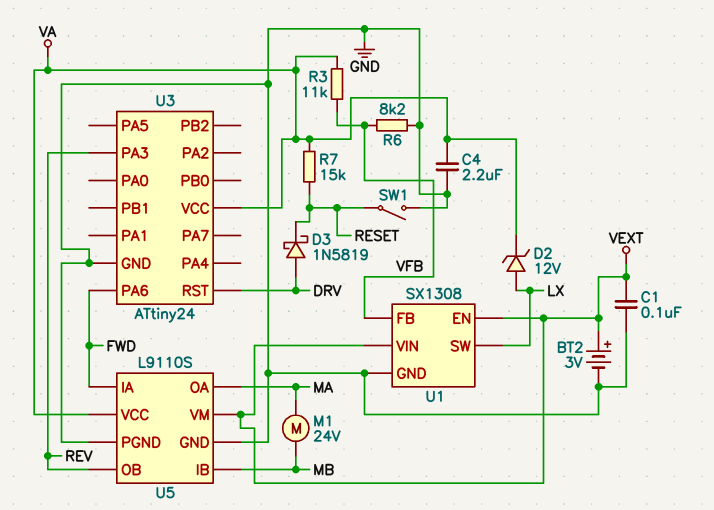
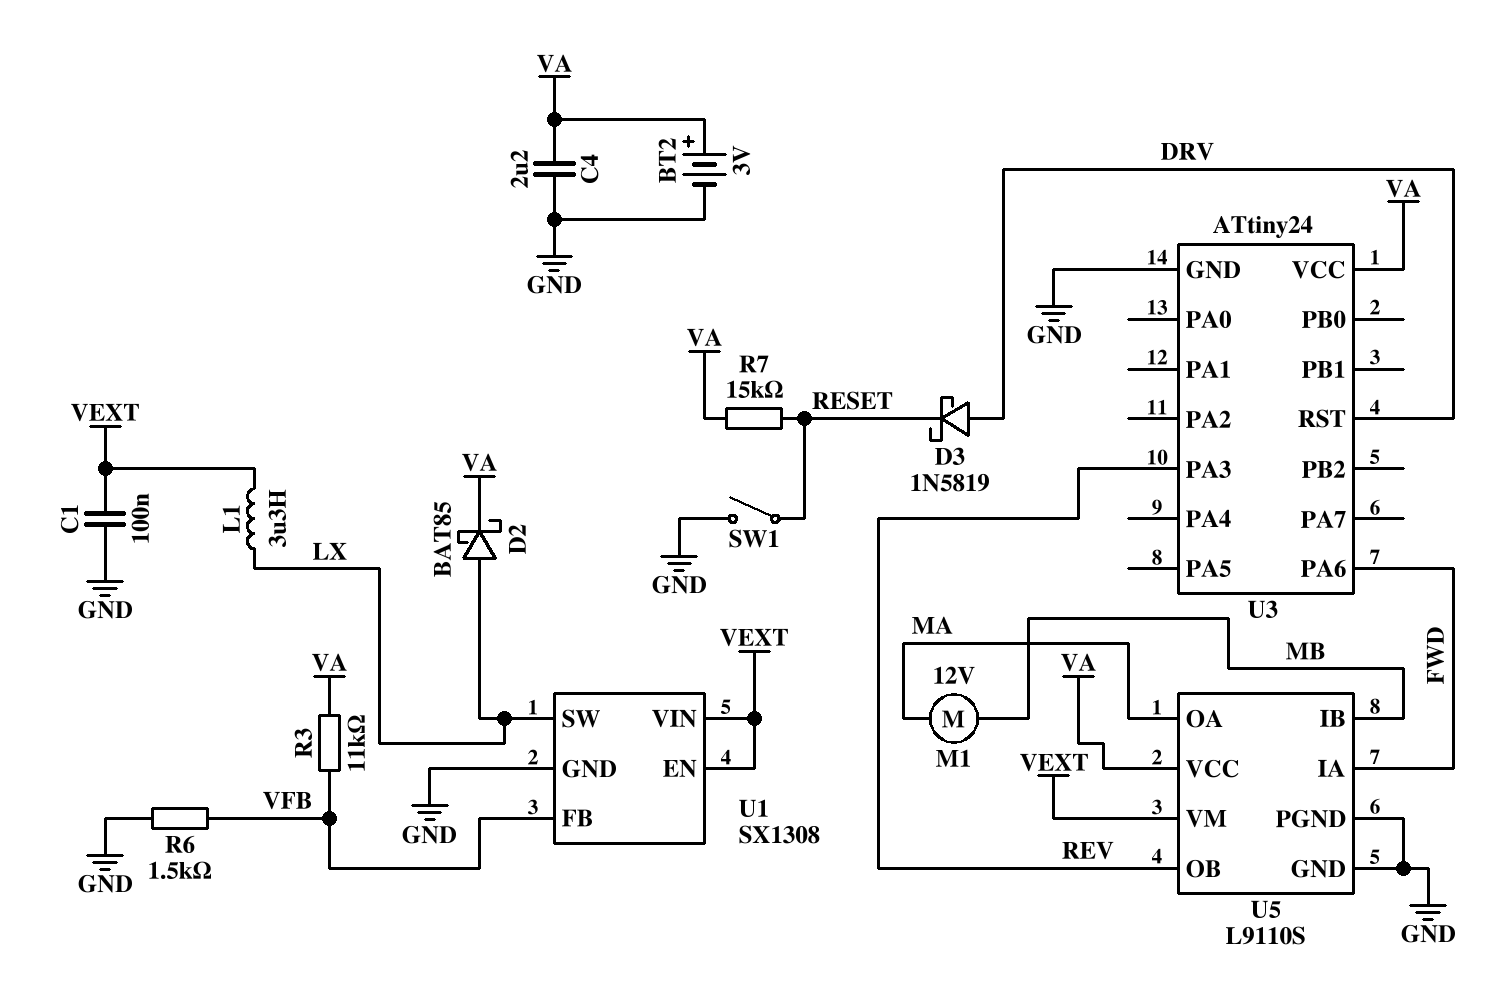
BT2: 3V (plus VEXT, minus GND) -> 3V (plus VA, minus GND)
D2: zener 12V (A LX, K VA) -> schottky BAT85 (A LX, K VA)
L1: none -> 3.3uH (LX, VEXT)
M1: motor 24V (MA, MB) -> motor 12V (MA, MB)
R6: 8.2k (GND, VFB) -> 1.5k (GND, VFB)

